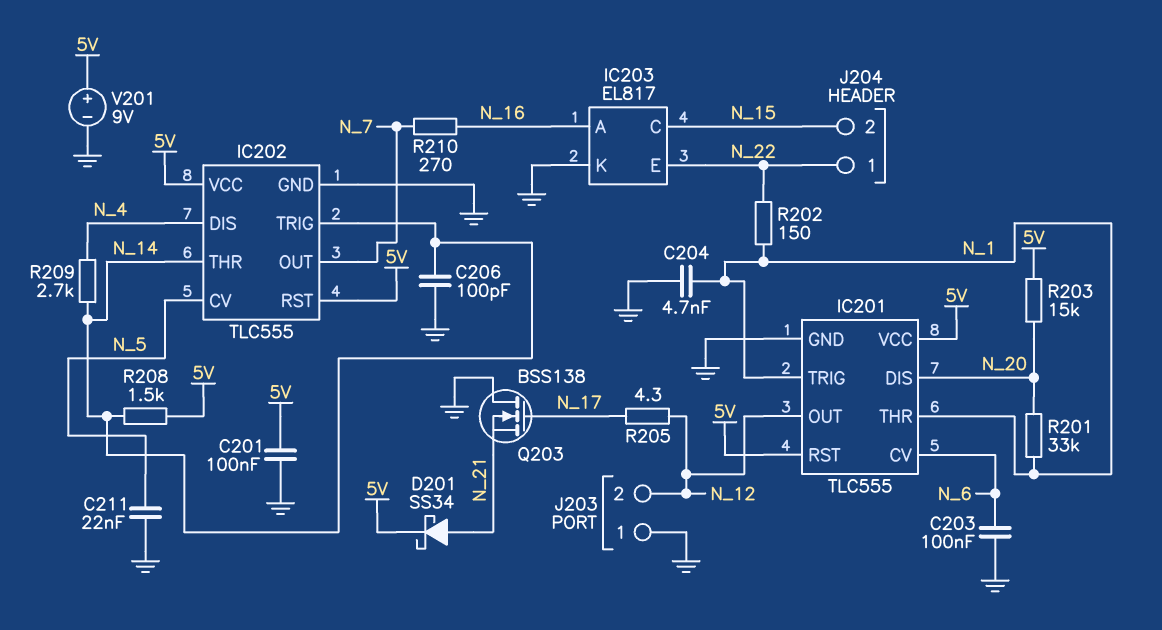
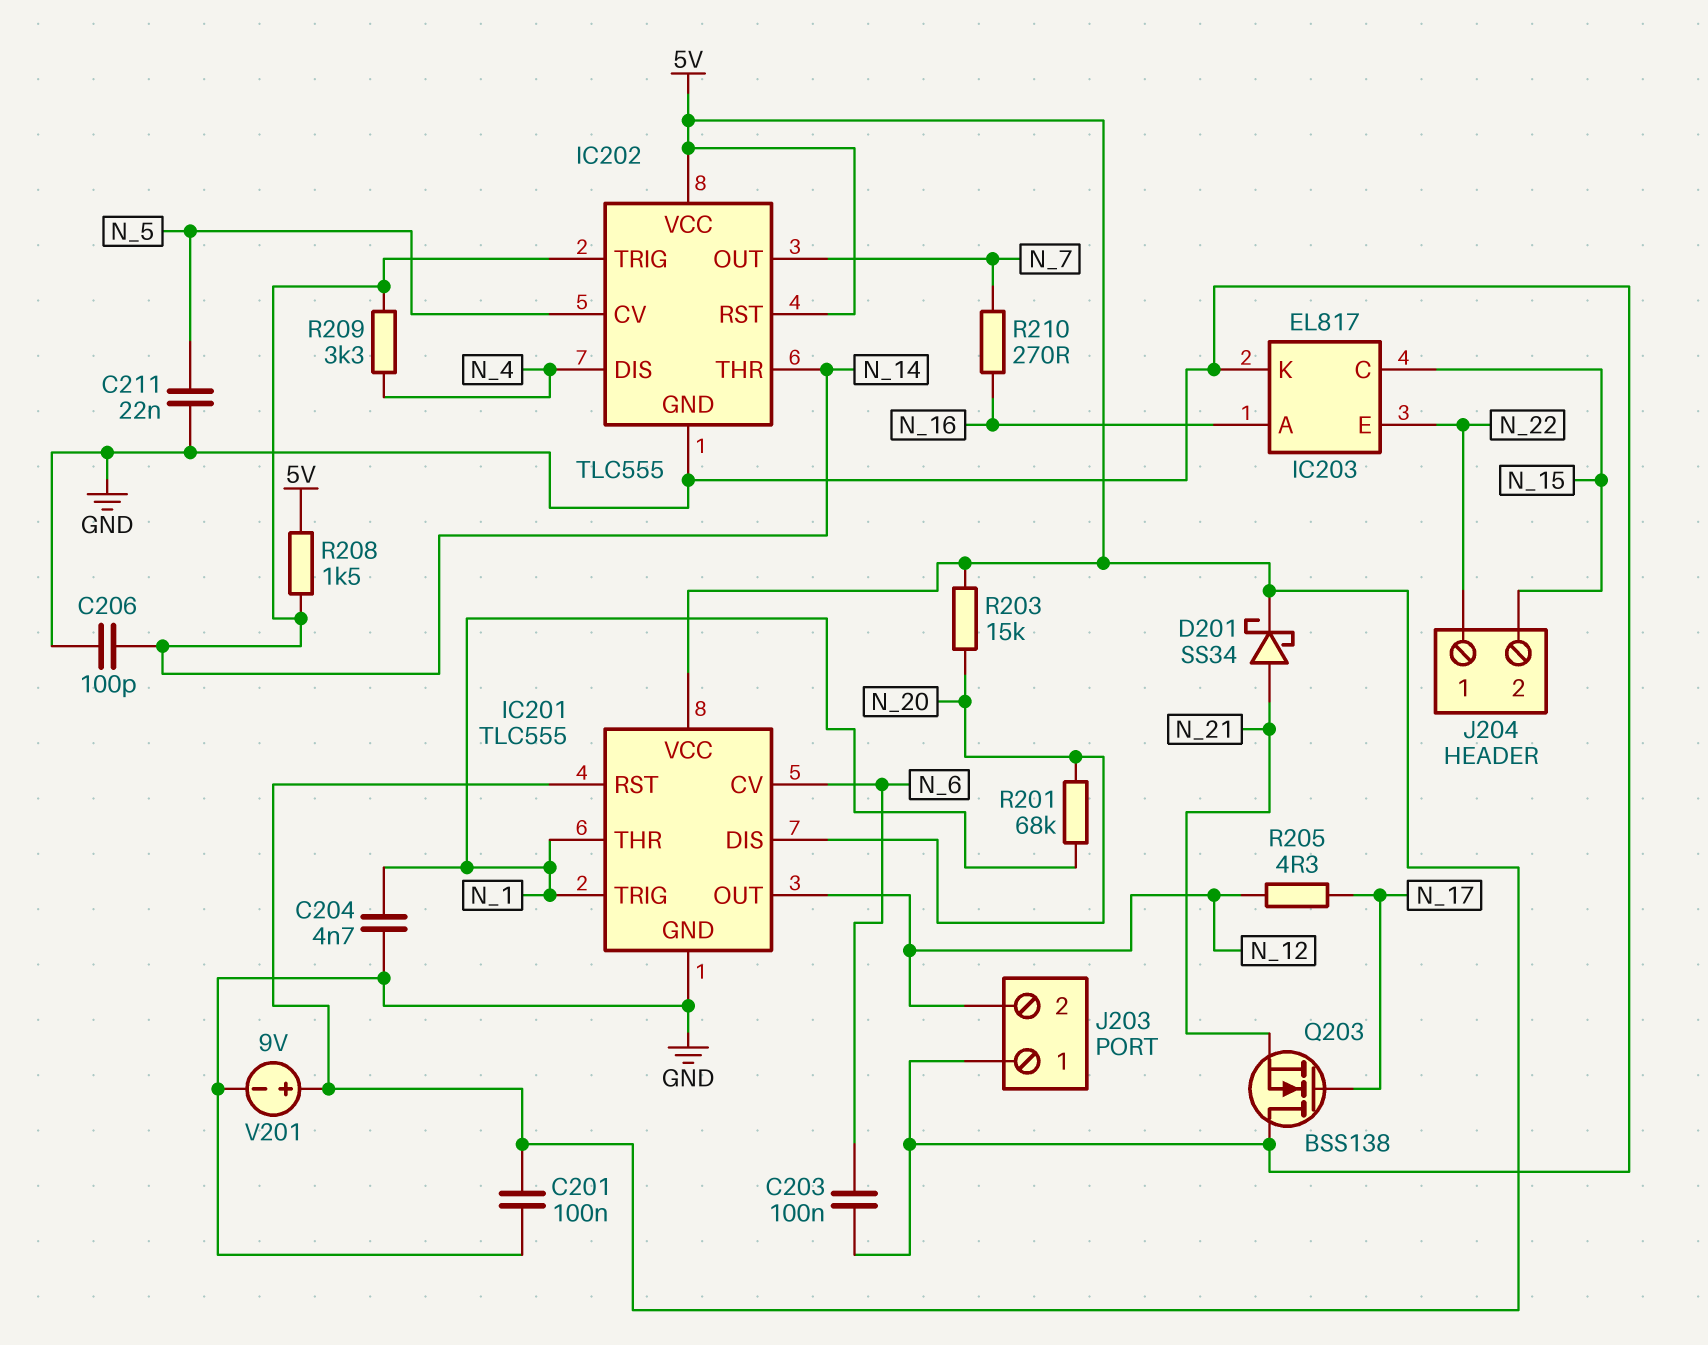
R201: 33k (N_1, N_20) -> 68k (N_1, N_20)
R202: 150 (N_1, N_22) -> none
R209: 2.7k (N_4, N_14) -> 3.3k (N_4, N_14)

